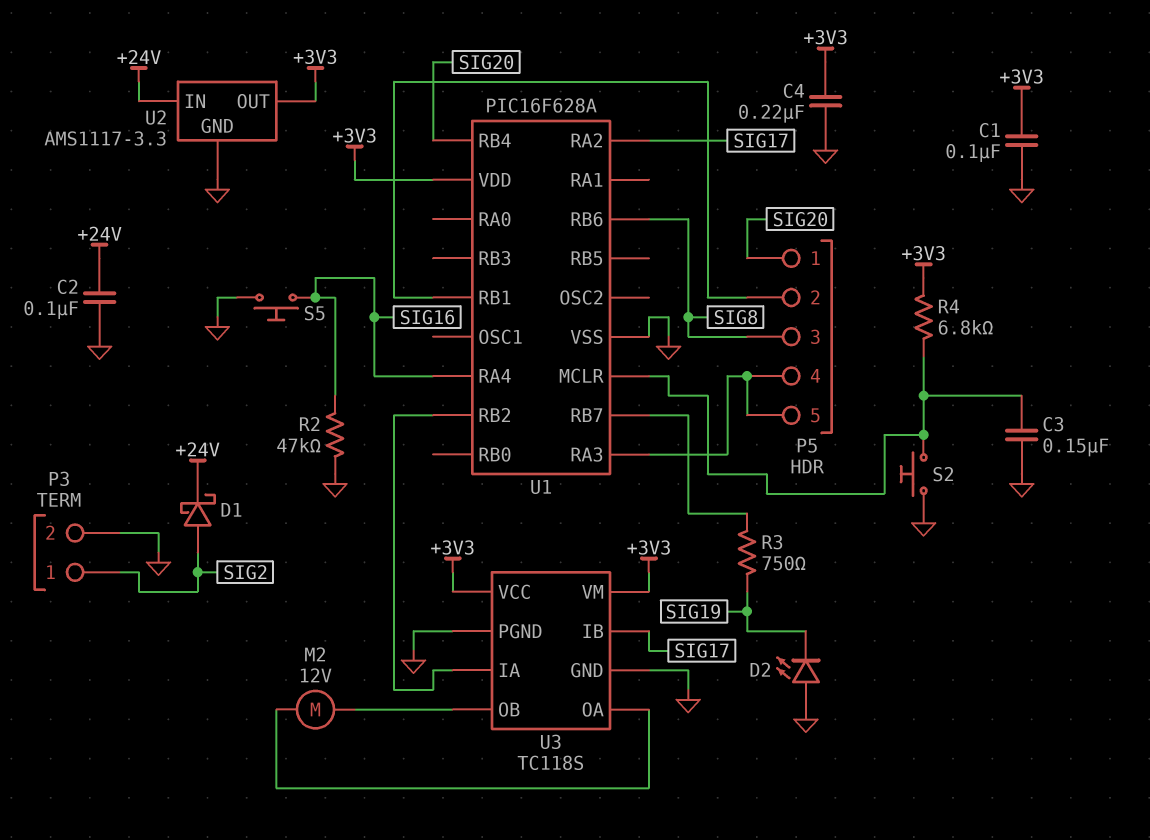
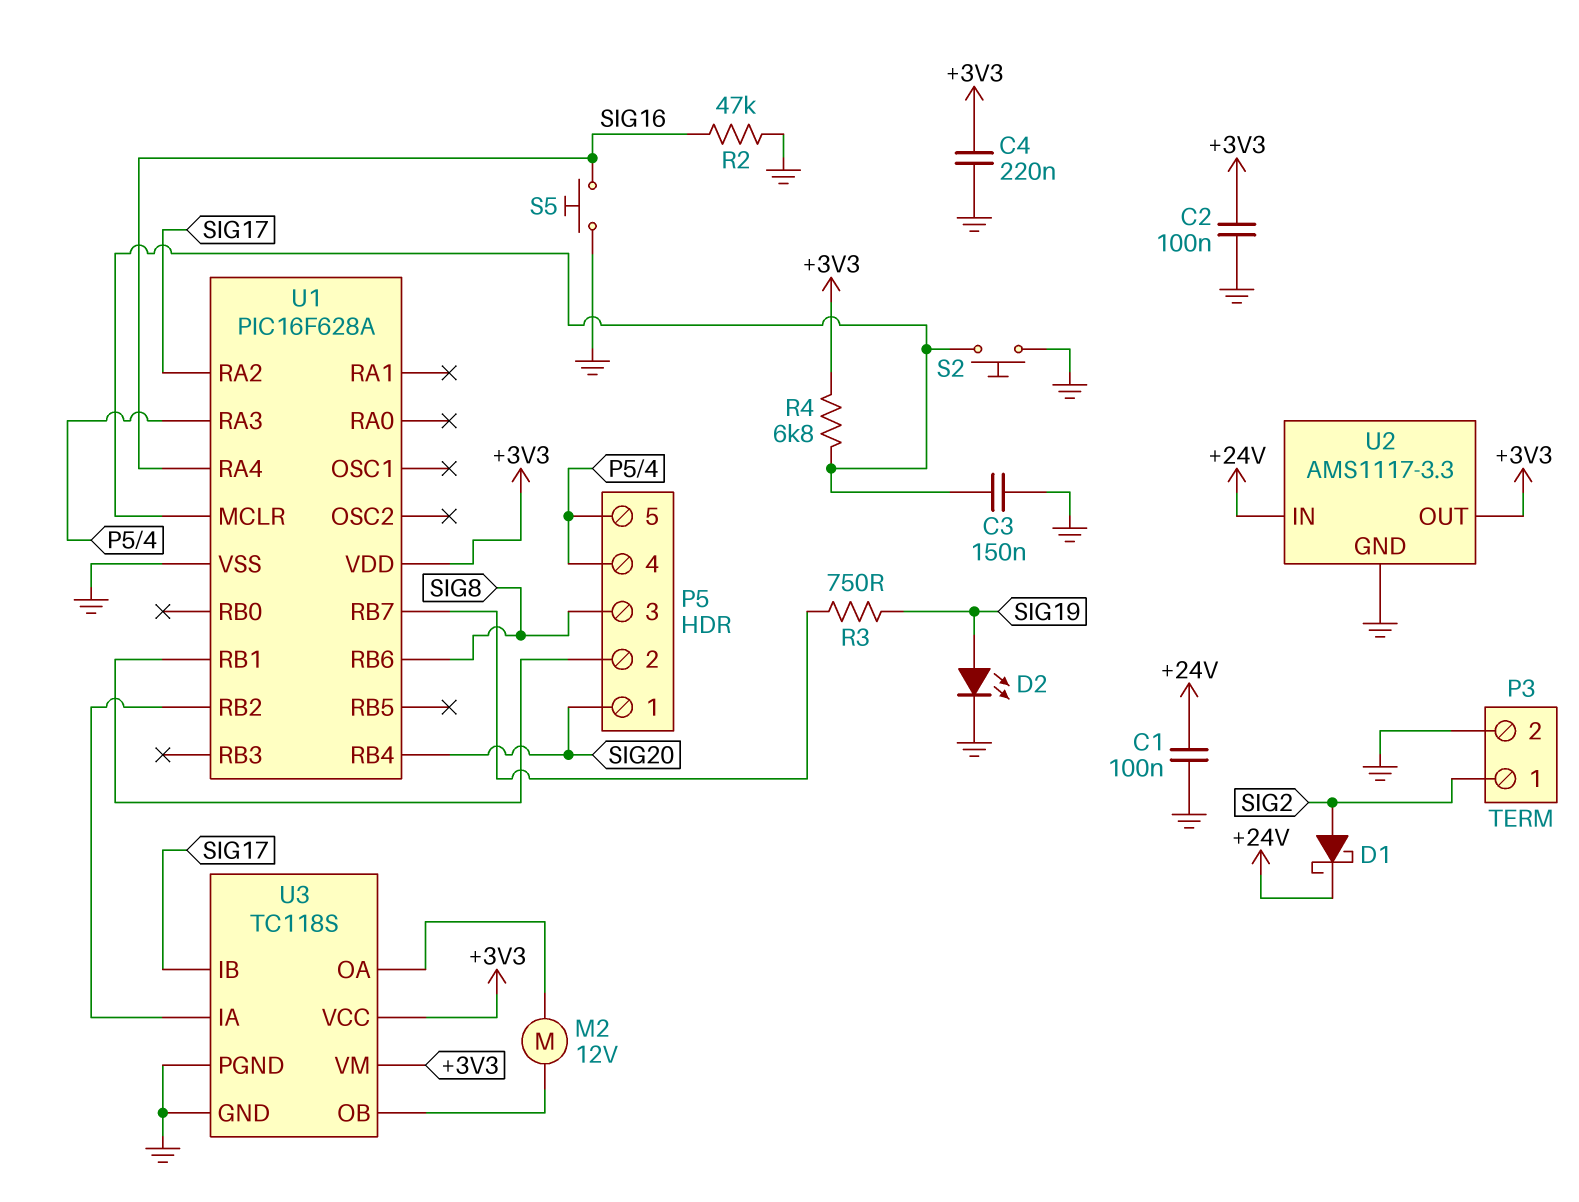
C1: 100nF (+3V3, GND) -> 100nF (+24V, GND)
C2: 100nF (+24V, GND) -> 100nF (+3V3, GND)
D2: LED (A GND, K SIG19) -> LED (A SIG19, K GND)

